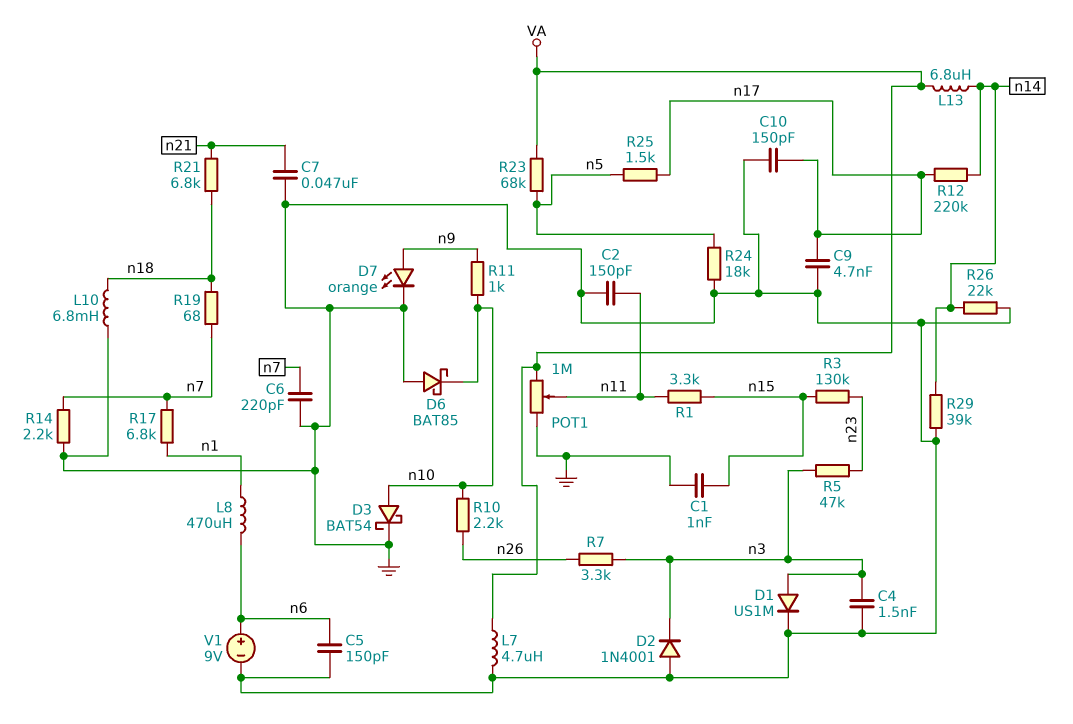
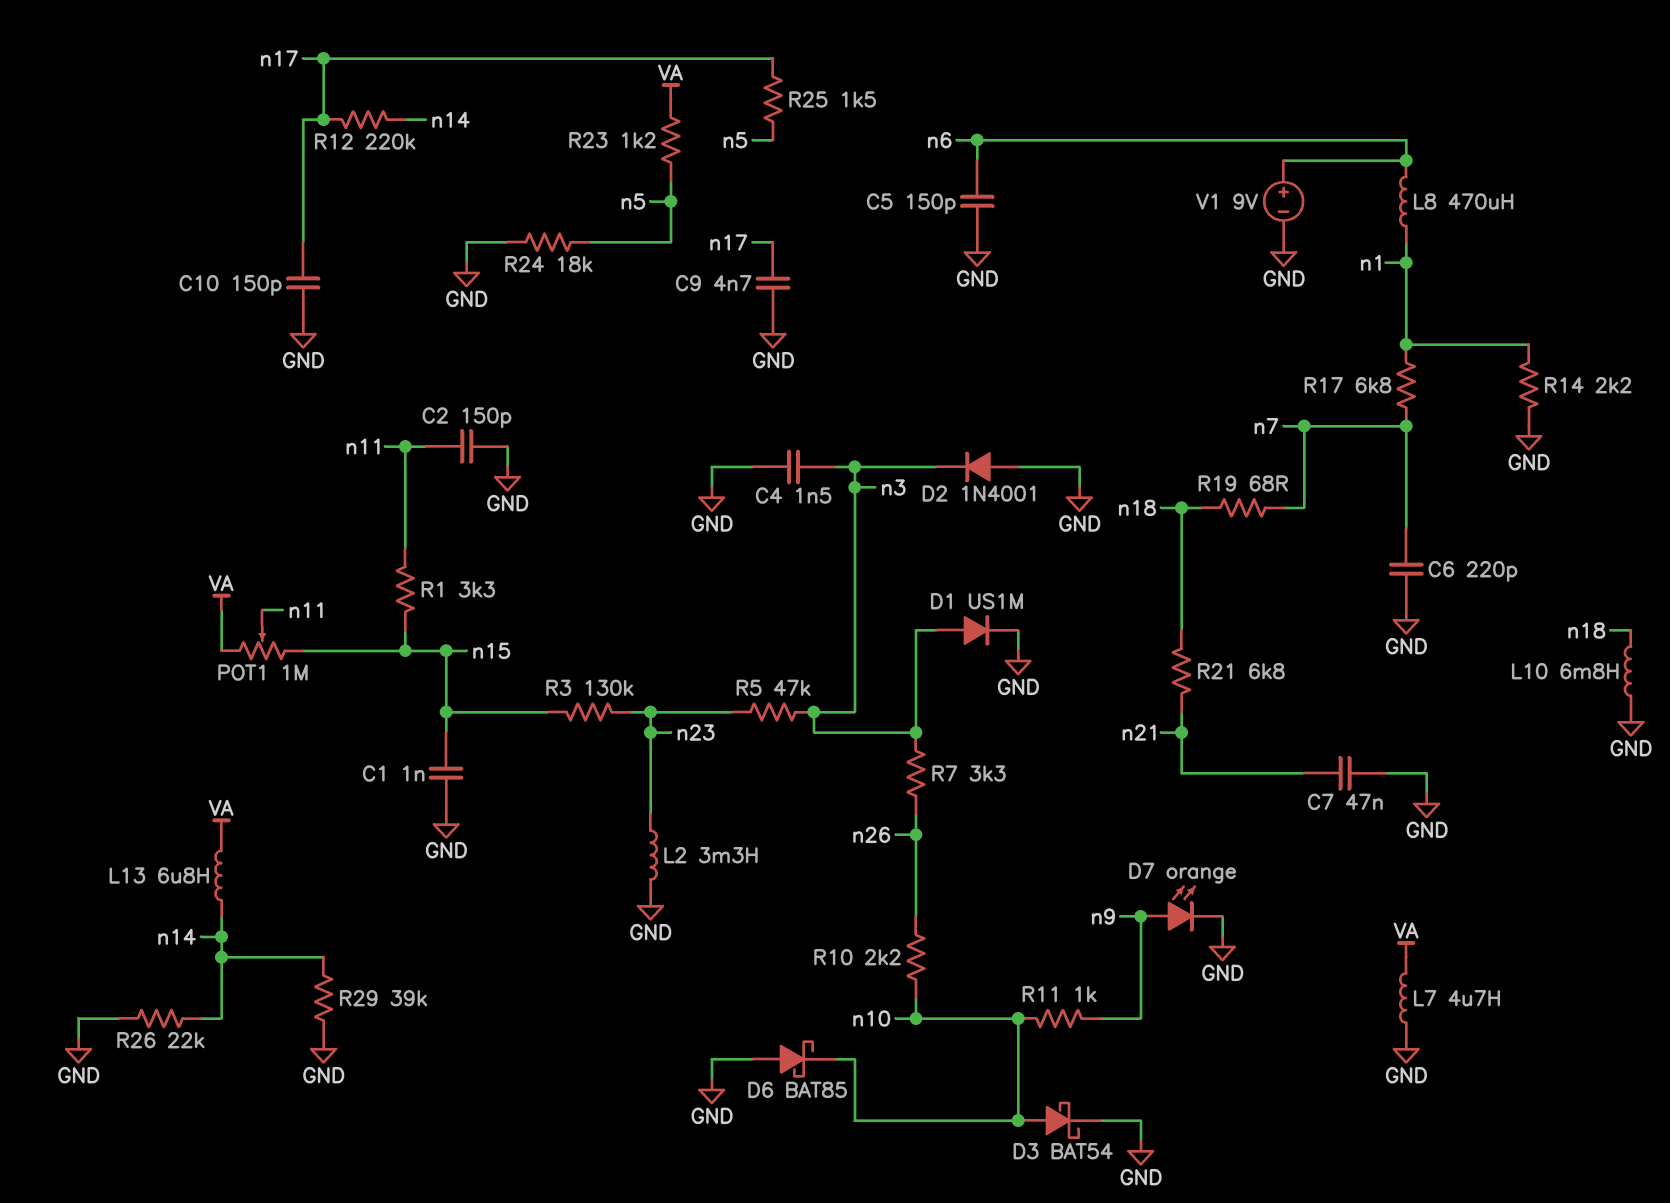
L2: none -> 3.3mH (GND, n23)
POT1: 1M (GND, VA, wiper n11) -> 1M (VA, n15, wiper n11)
R14: 2.2k (GND, n7) -> 2.2k (GND, n1)
R23: 68k (VA, n5) -> 1.2k (VA, n5)

